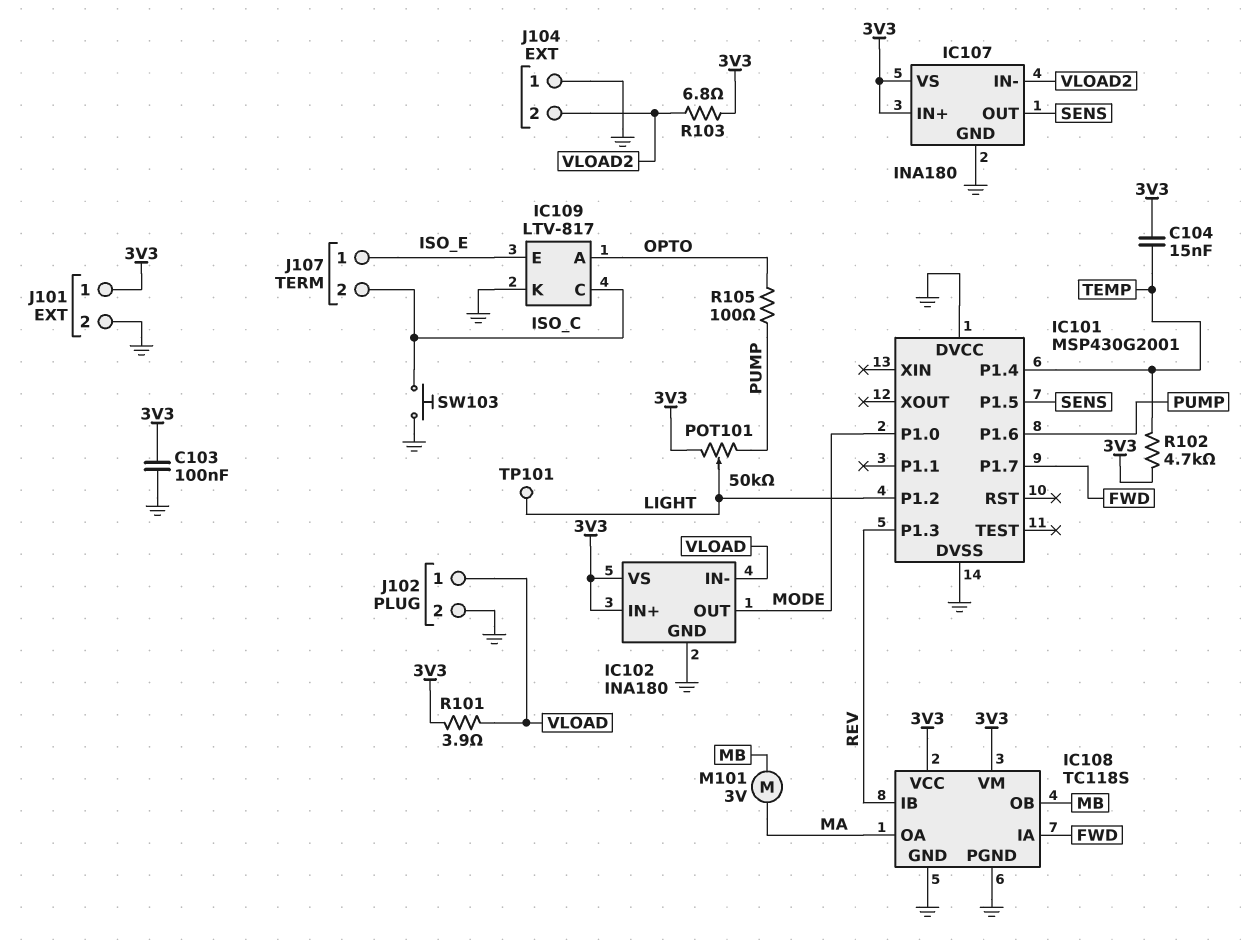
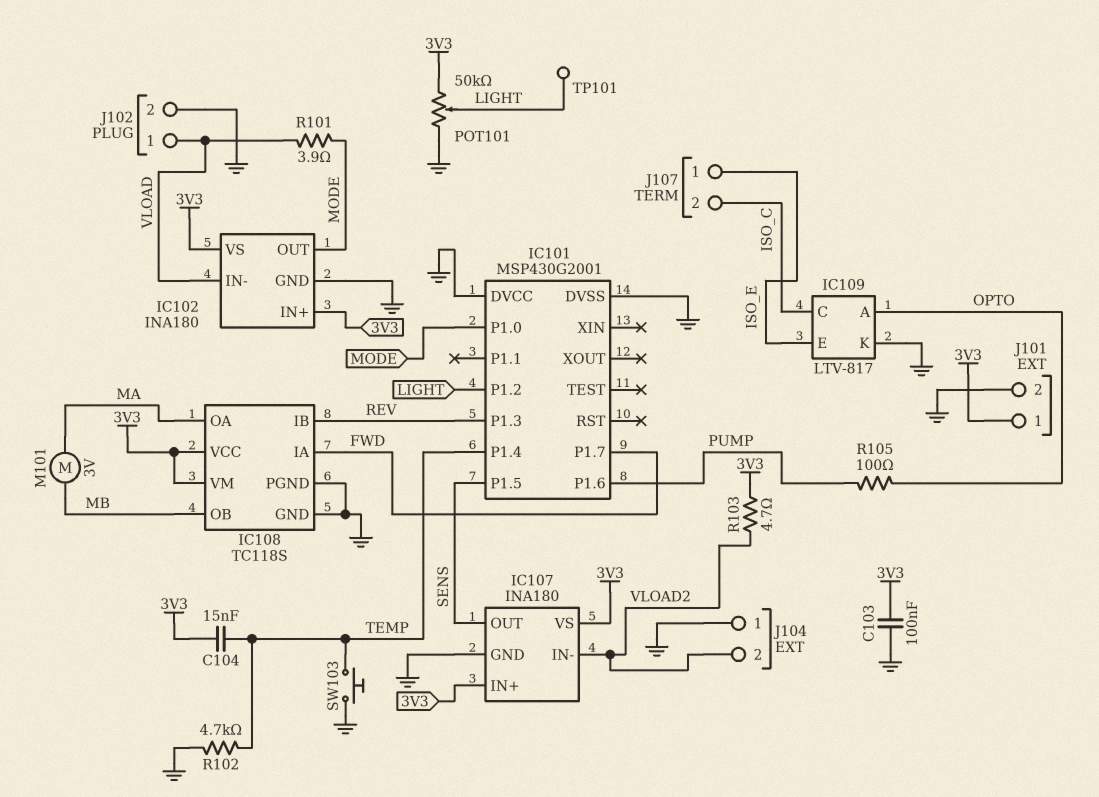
POT101: 50k (3V3, PUMP, wiper LIGHT) -> 50k (3V3, GND, wiper LIGHT)
R101: 3.9 (3V3, VLOAD) -> 3.9 (MODE, VLOAD)
R102: 4.7k (3V3, TEMP) -> 4.7k (GND, TEMP)
R103: 6.8 (3V3, VLOAD2) -> 4.7 (3V3, VLOAD2)
SW103: button (GND, ISO_C) -> button (GND, TEMP)

